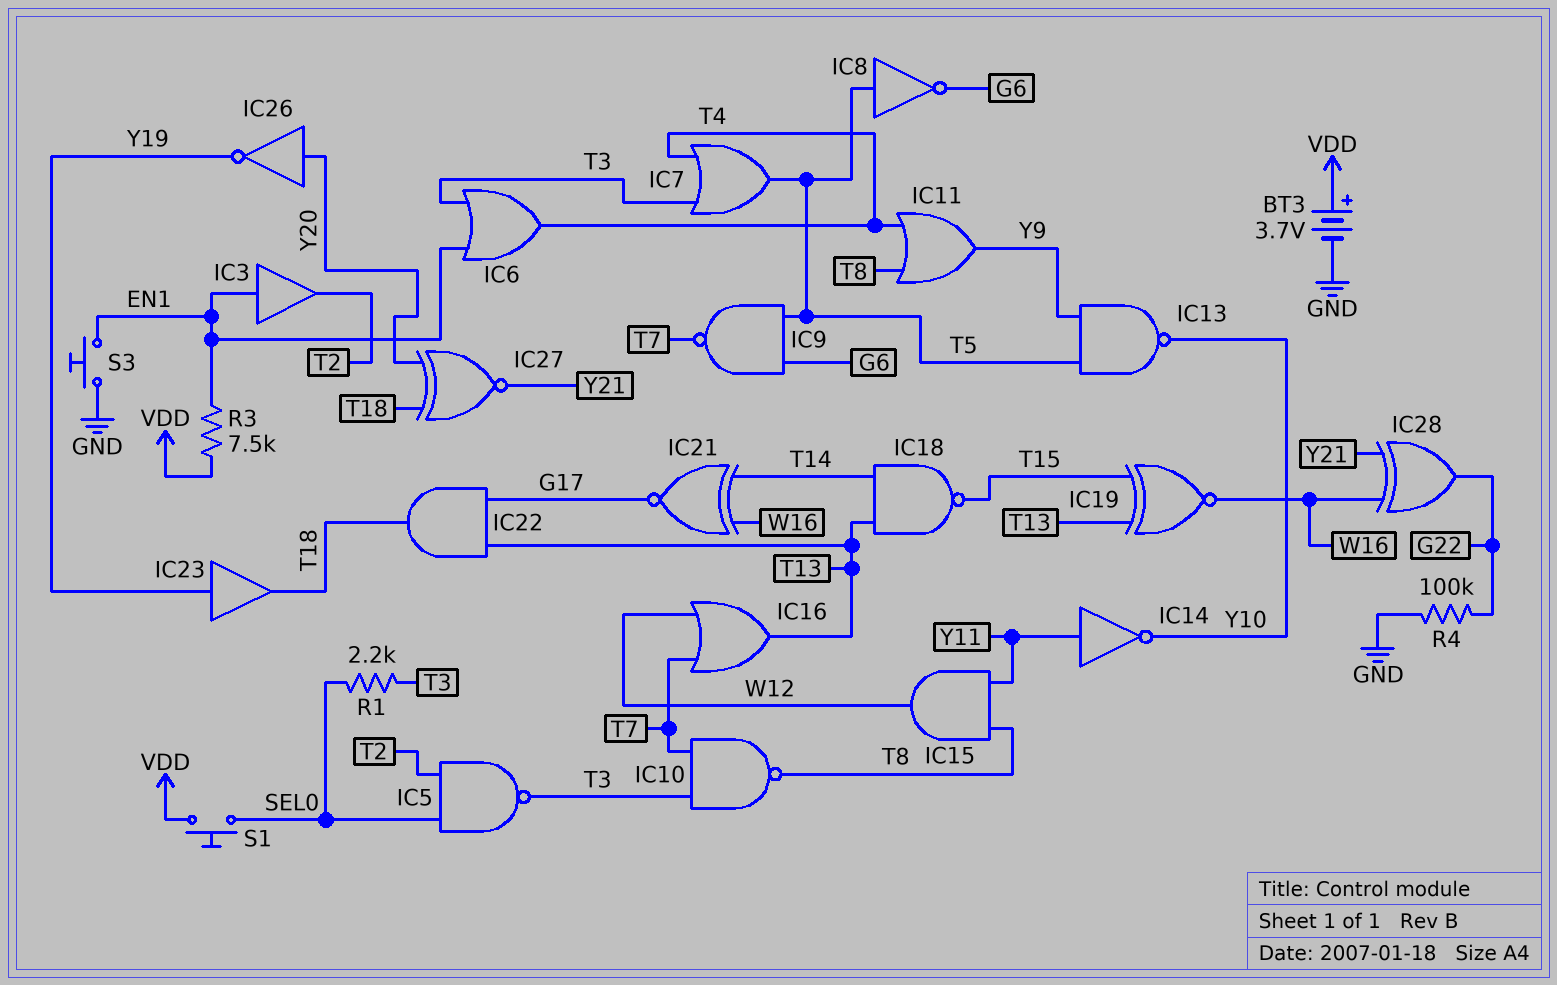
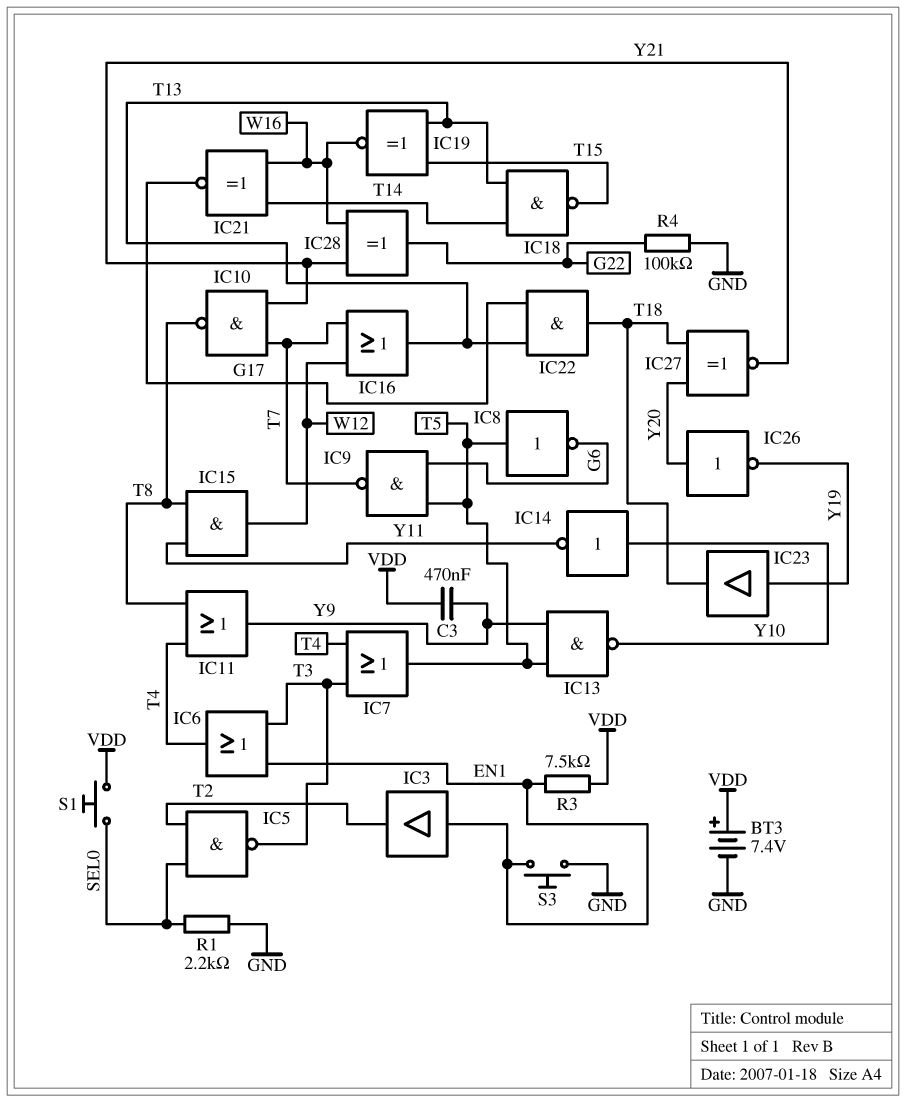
BT3: 3.7V (plus VDD, minus GND) -> 7.4V (plus VDD, minus GND)
C3: none -> 470nF (VDD, Y9)
IC10: NAND (in T3, in T7, out T8) -> NAND (in T7, in Y21, out T8)
IC14: NOT (in Y11, out Y10) -> NOT (in Y10, out Y11)
R1: 2.2k (SEL0, T3) -> 2.2k (GND, SEL0)

